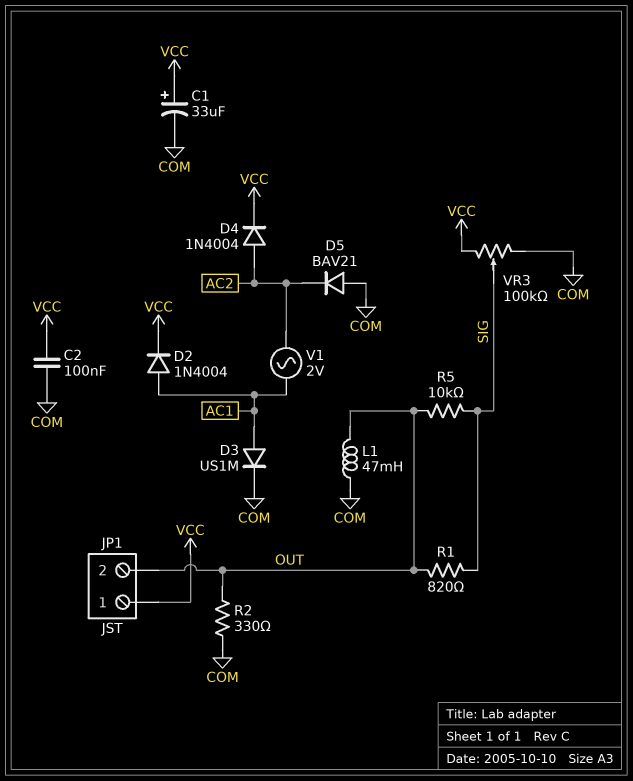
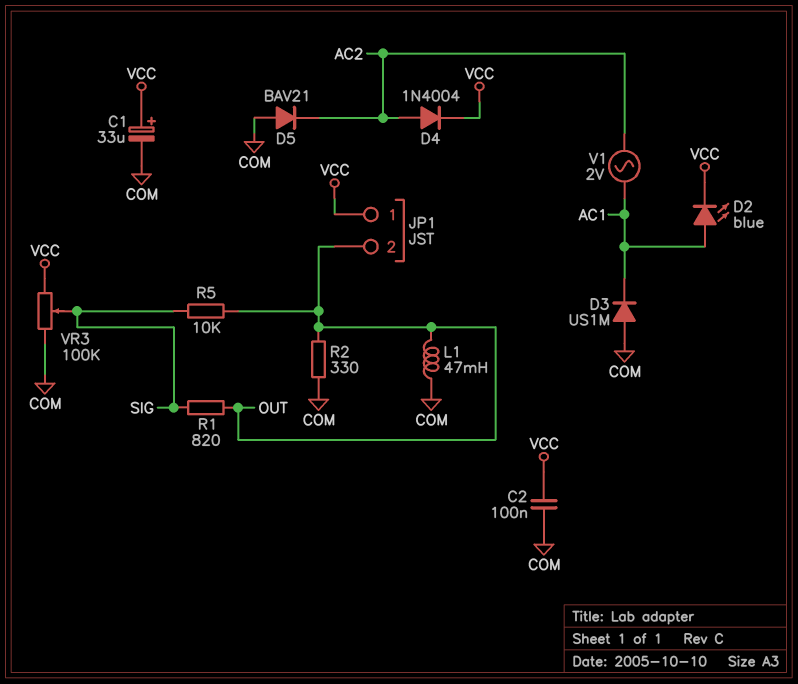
D2: diode 1N4004 (A AC1, K VCC) -> LED blue (A AC1, K VCC)
D3: diode US1M (A AC1, K COM) -> diode US1M (A COM, K AC1)

